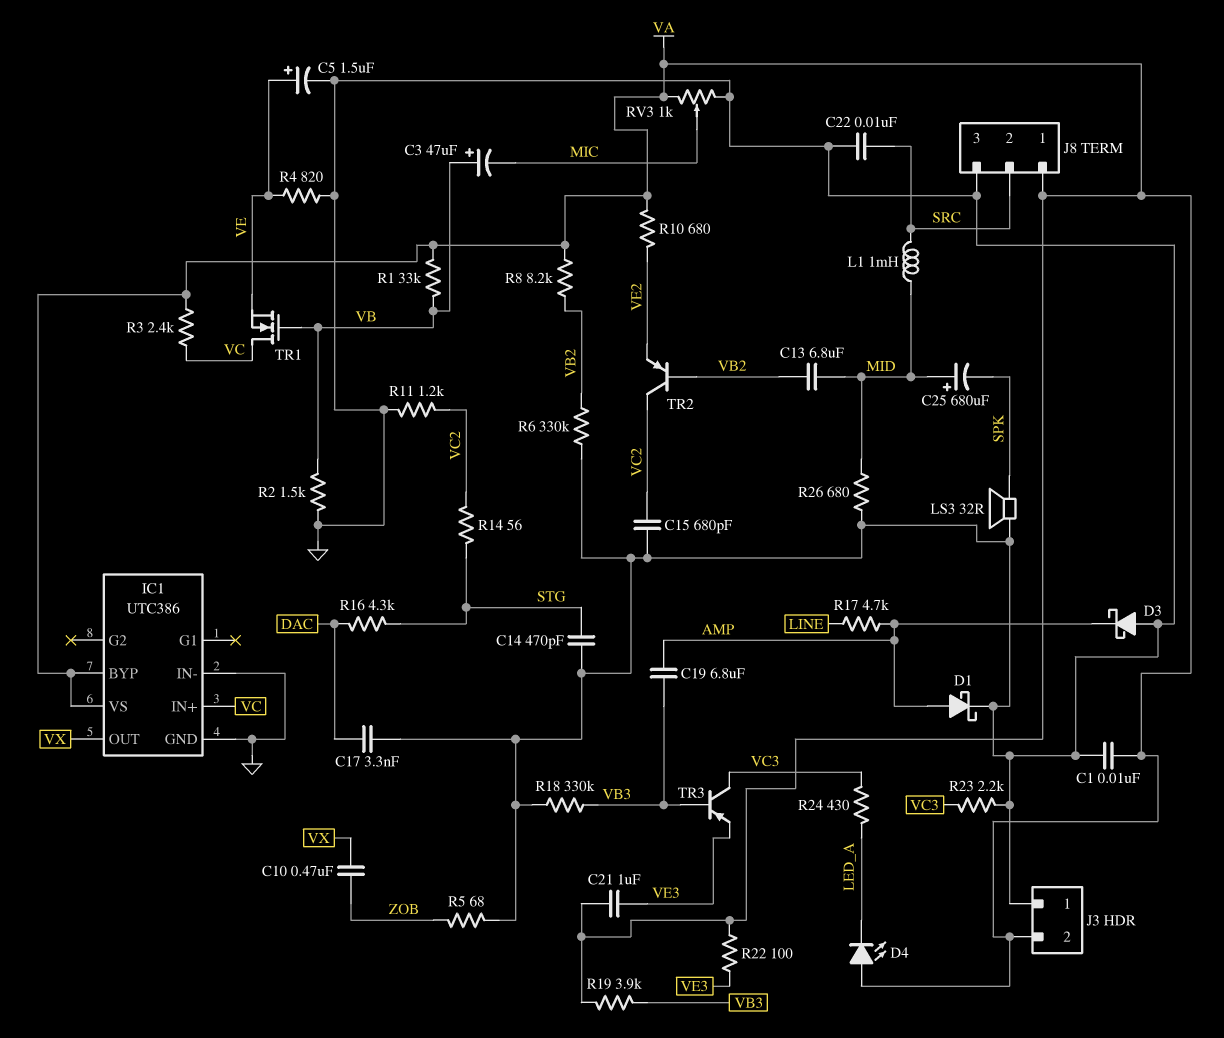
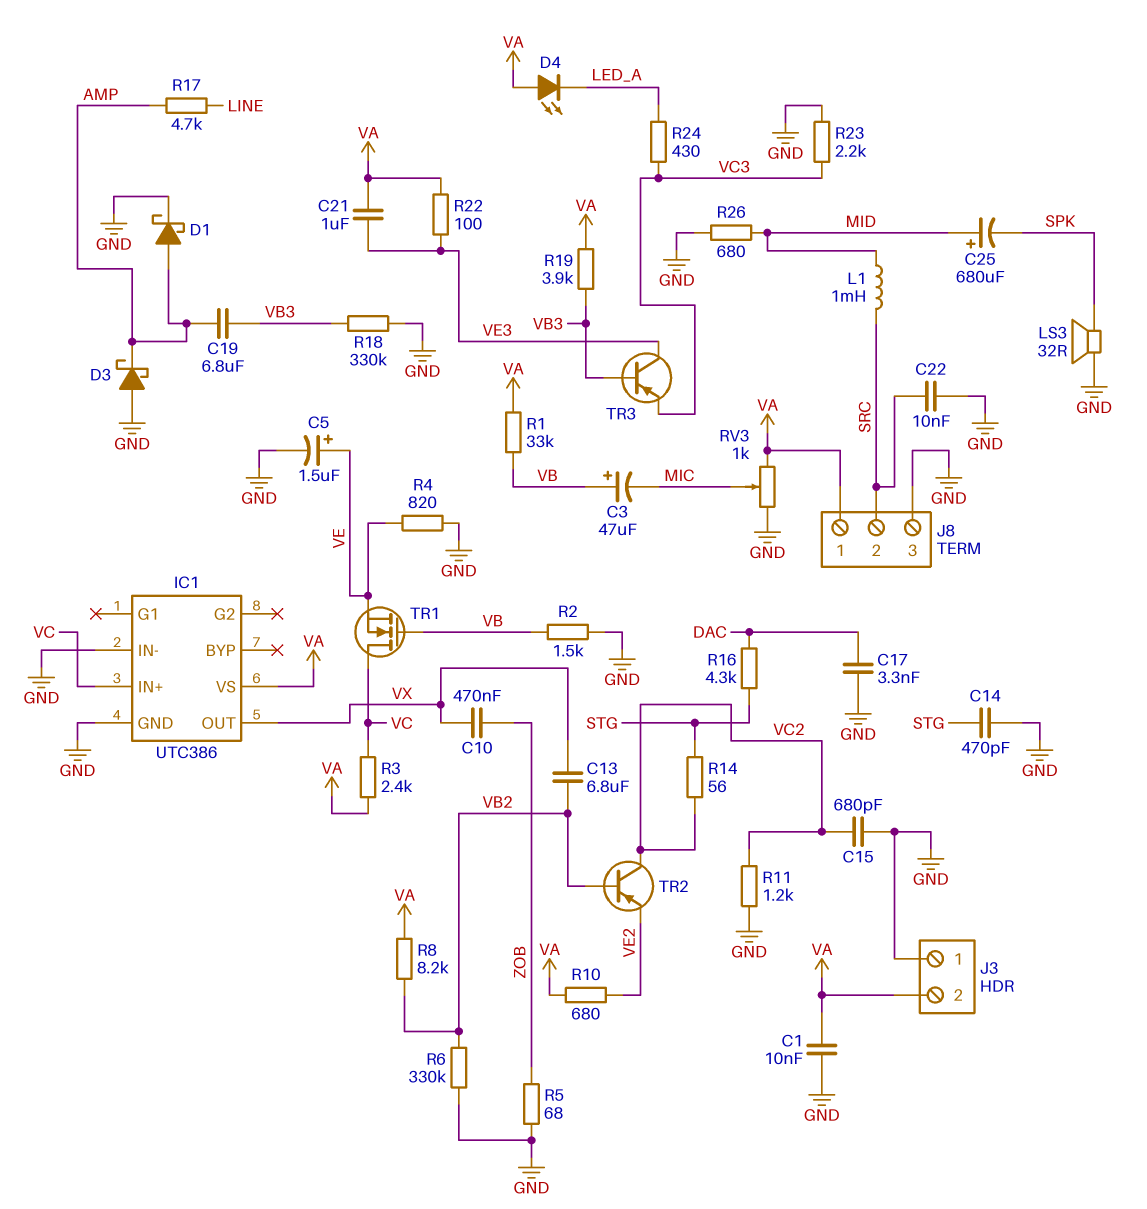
C13: 6.8uF (MID, VB2) -> 6.8uF (VB2, VX)
IC1 pin BYP: VA -> none
TR3: PNP (B VB3, C VC3, E VE3) -> PNP (B VB3, C VE3, E VC3)

